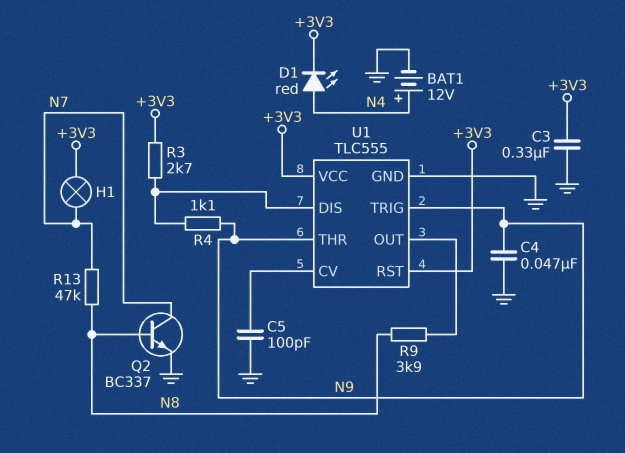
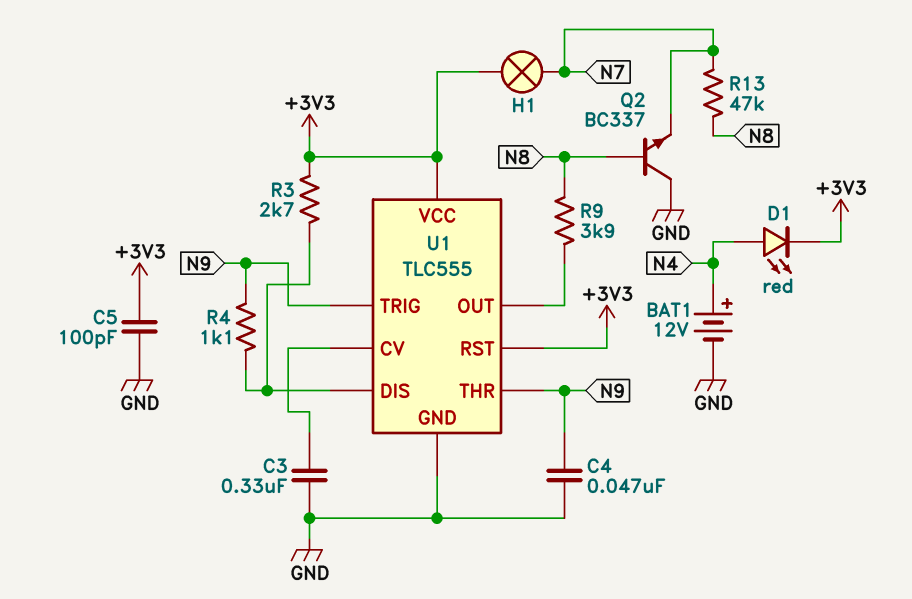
C3: 330nF (+3V3, GND) -> 330nF (GND, U1/CV)
C5: 100pF (GND, U1/CV) -> 100pF (+3V3, GND)
Q2: NPN BC337 (B N8, C N7, E GND) -> NPN BC337 (B N8, C GND, E N7)

